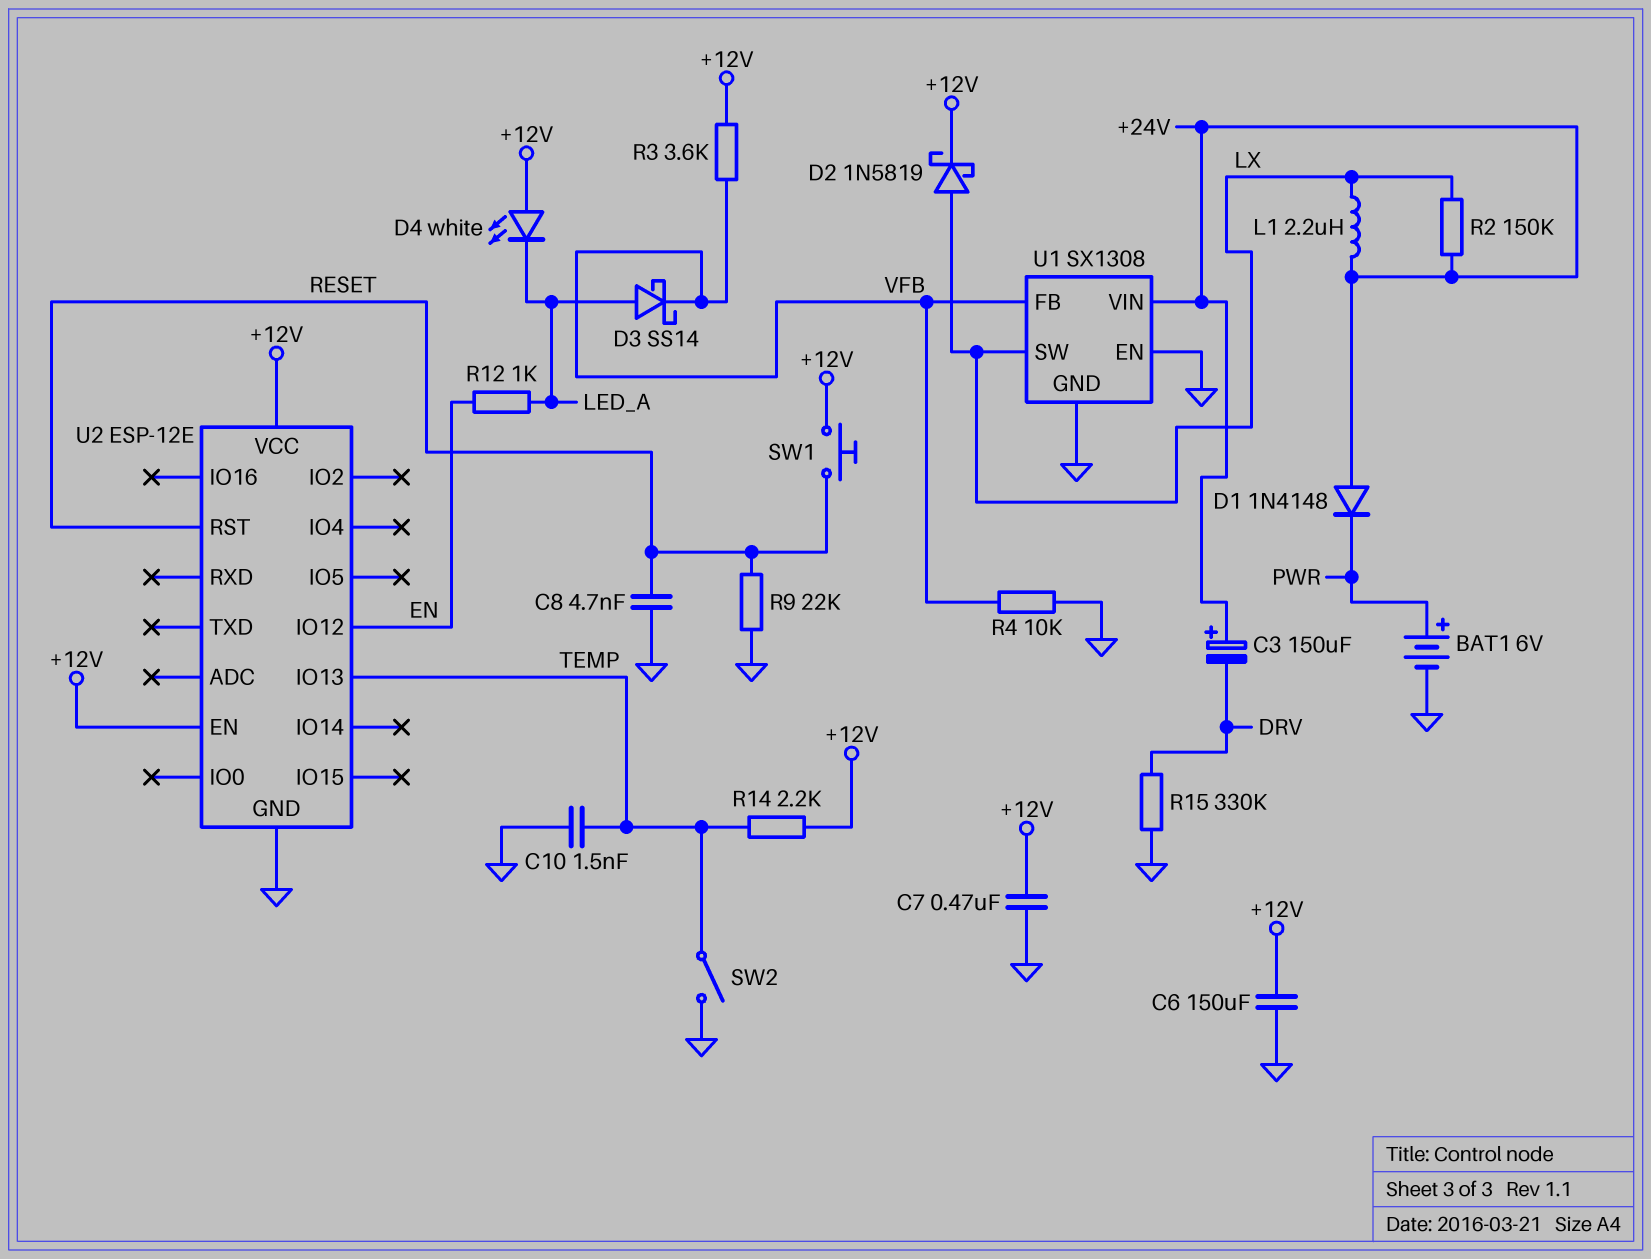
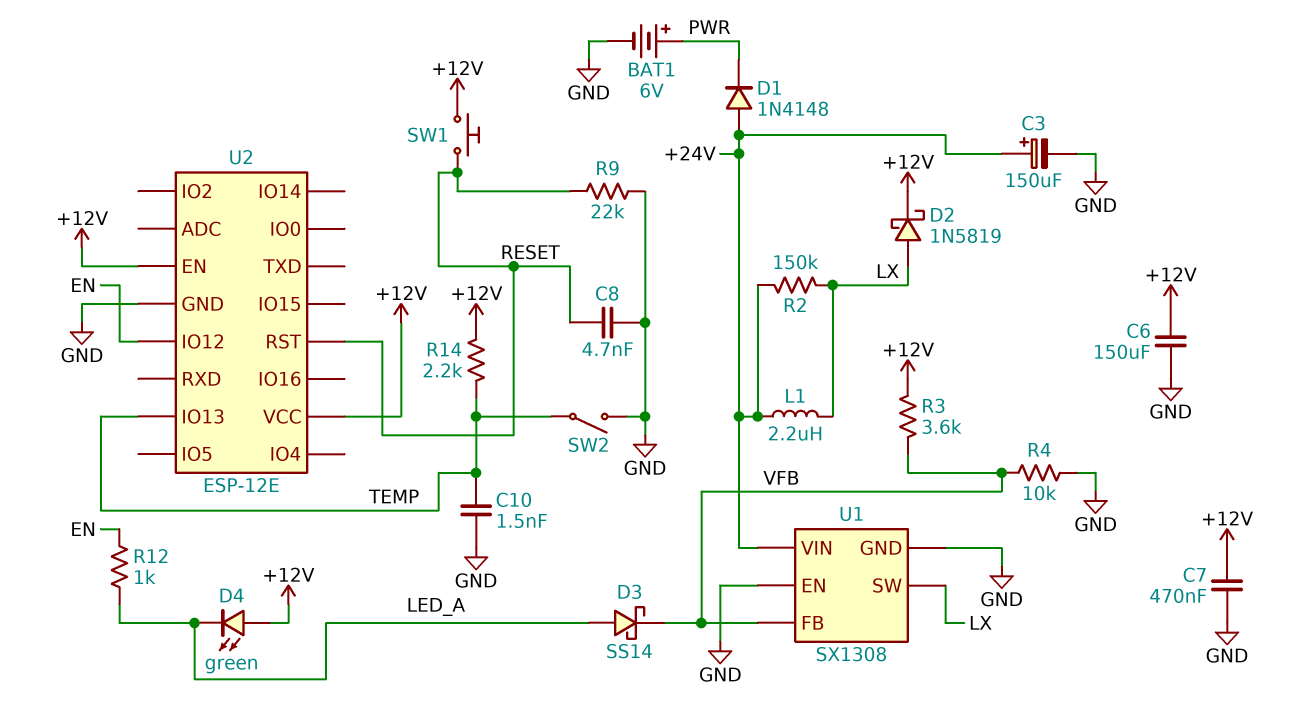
C3: 150uF (plus +24V, minus DRV) -> 150uF (plus +24V, minus GND)
D4: LED white (A +12V, K LED_A) -> LED green (A +12V, K LED_A)
R15: 330k (DRV, GND) -> none

